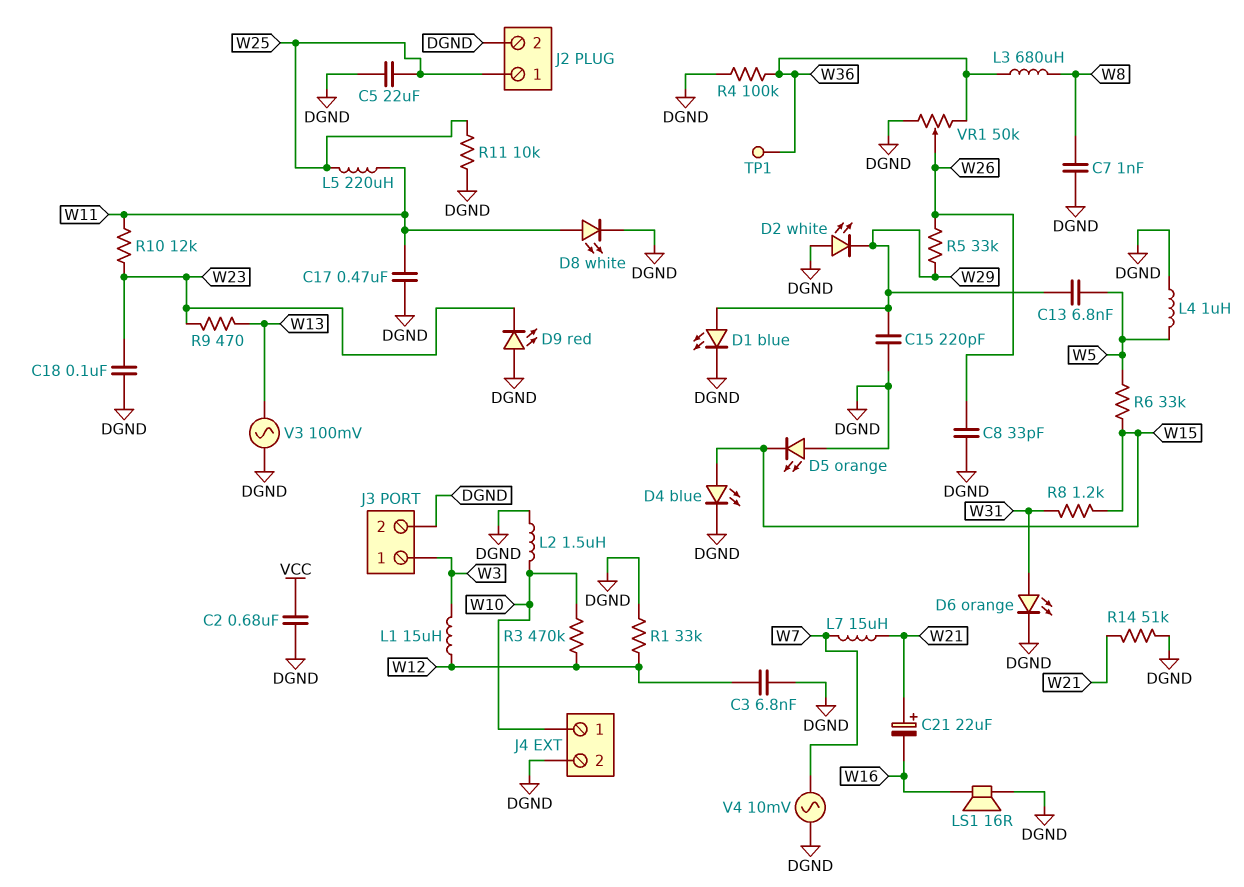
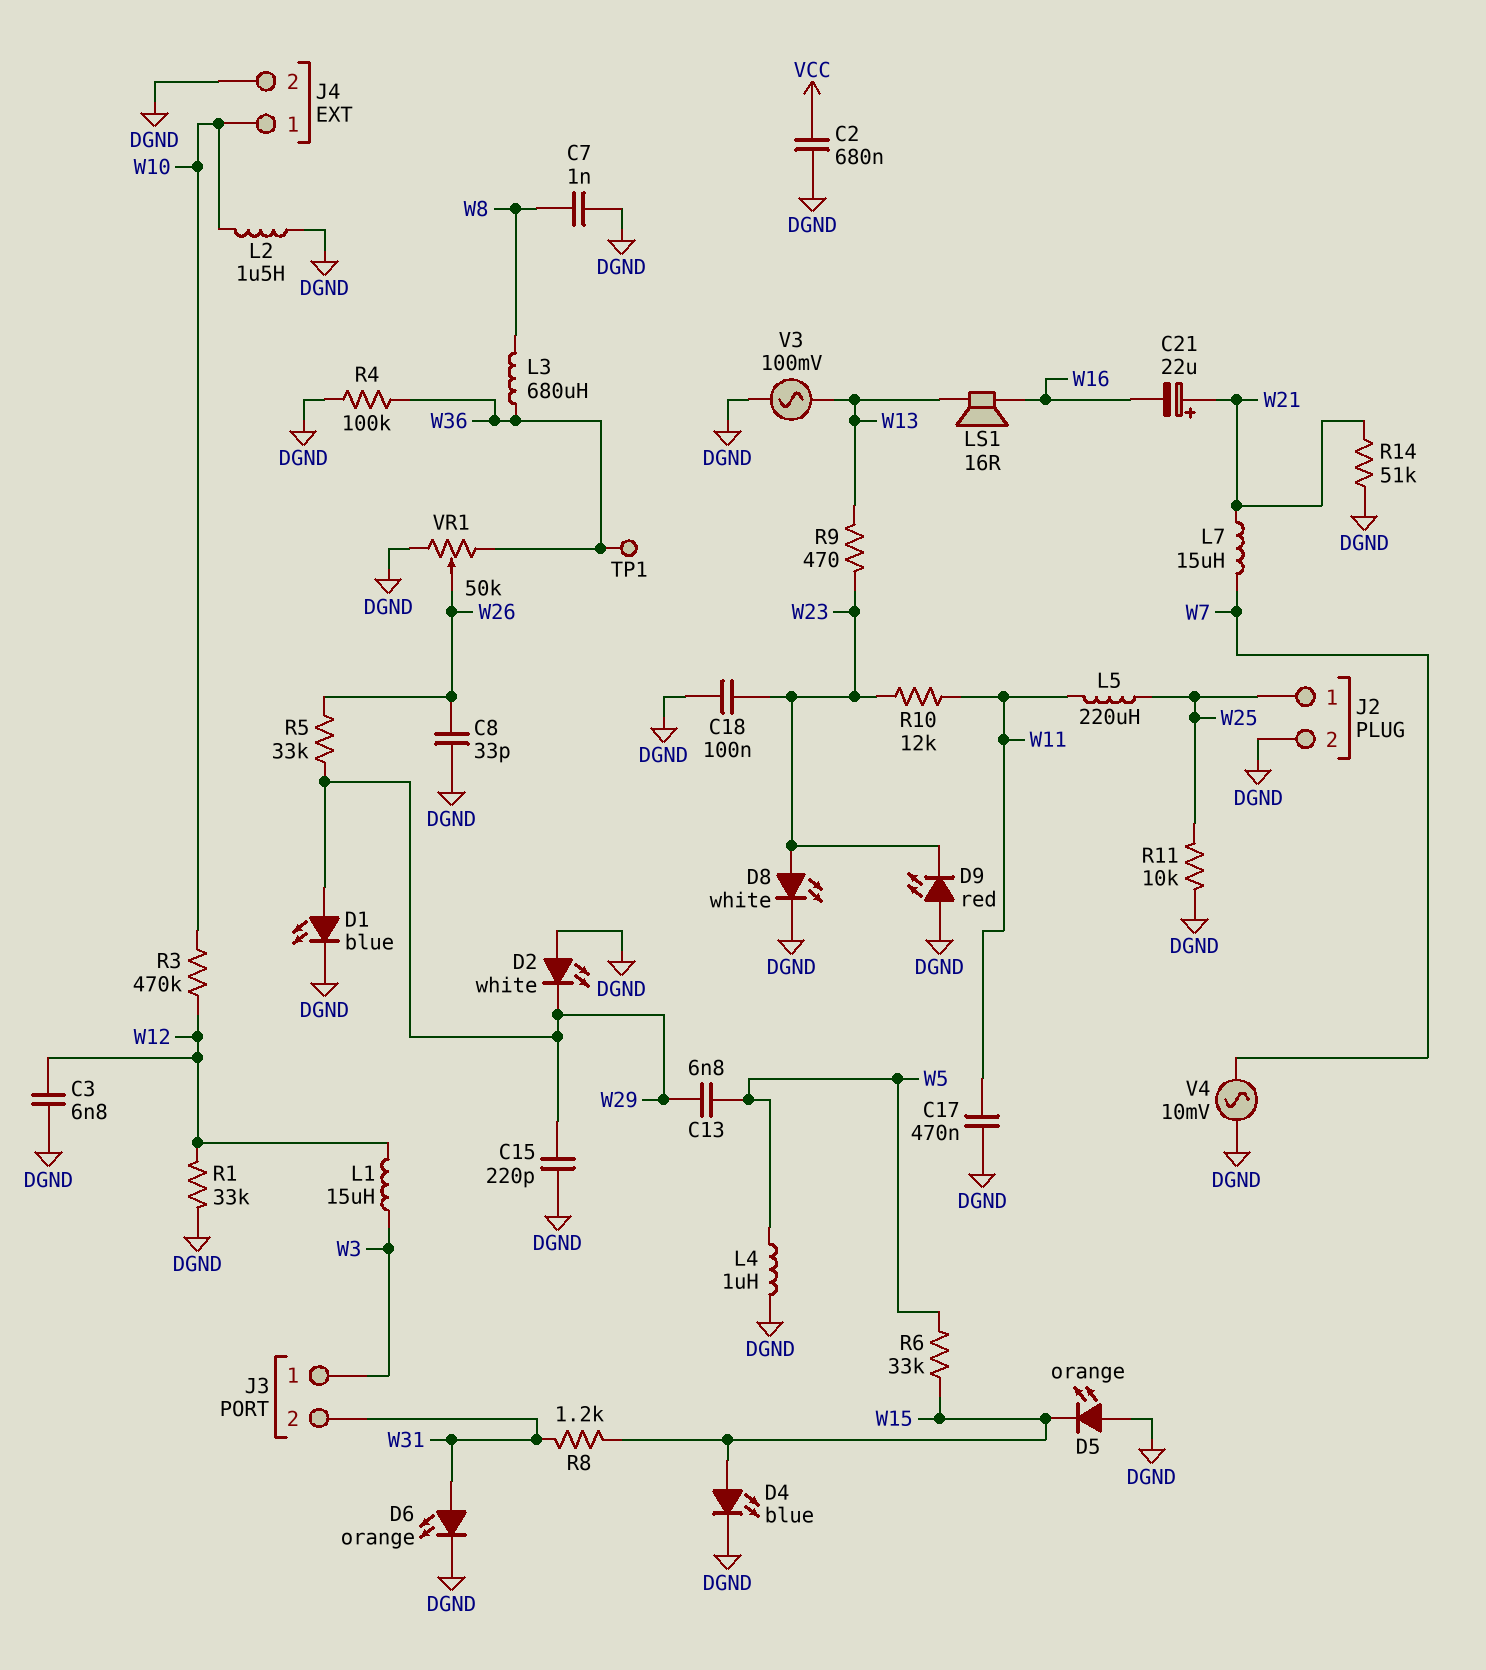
C5: 22uF (DGND, W25) -> none
D8: LED white (A W11, K DGND) -> LED white (A W23, K DGND)
J3 pin 2: DGND -> W31
LS1: speaker 16R (DGND, W16) -> speaker 16R (W13, W16)

